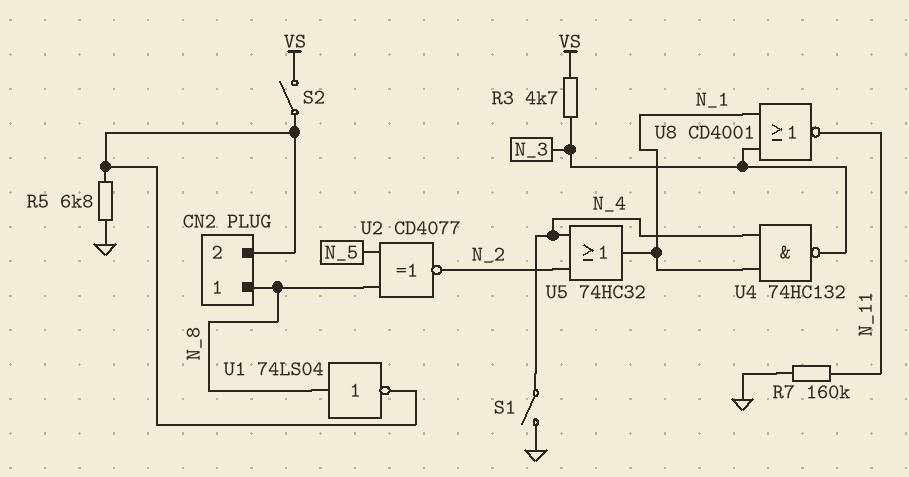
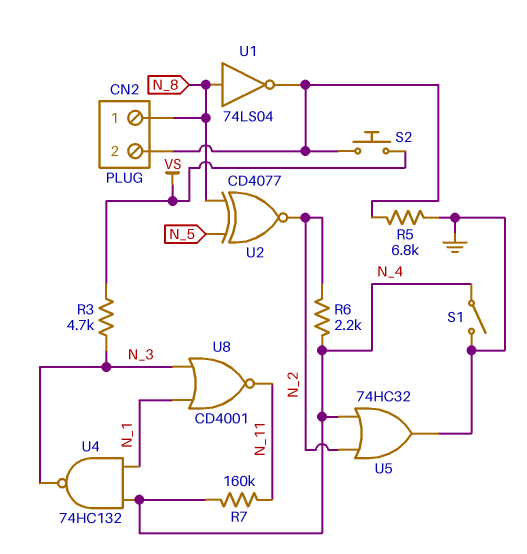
R6: none -> 2.2k (N_2, N_4)
R7: 160k (GND, N_11) -> 160k (N_4, N_11)
S2: switch (CN2/2, VS) -> button (CN2/2, VS)
U5: OR 74HC32 (in N_2, in N_4, out N_1) -> OR 74HC32 (in N_2, in N_4, out GND)

